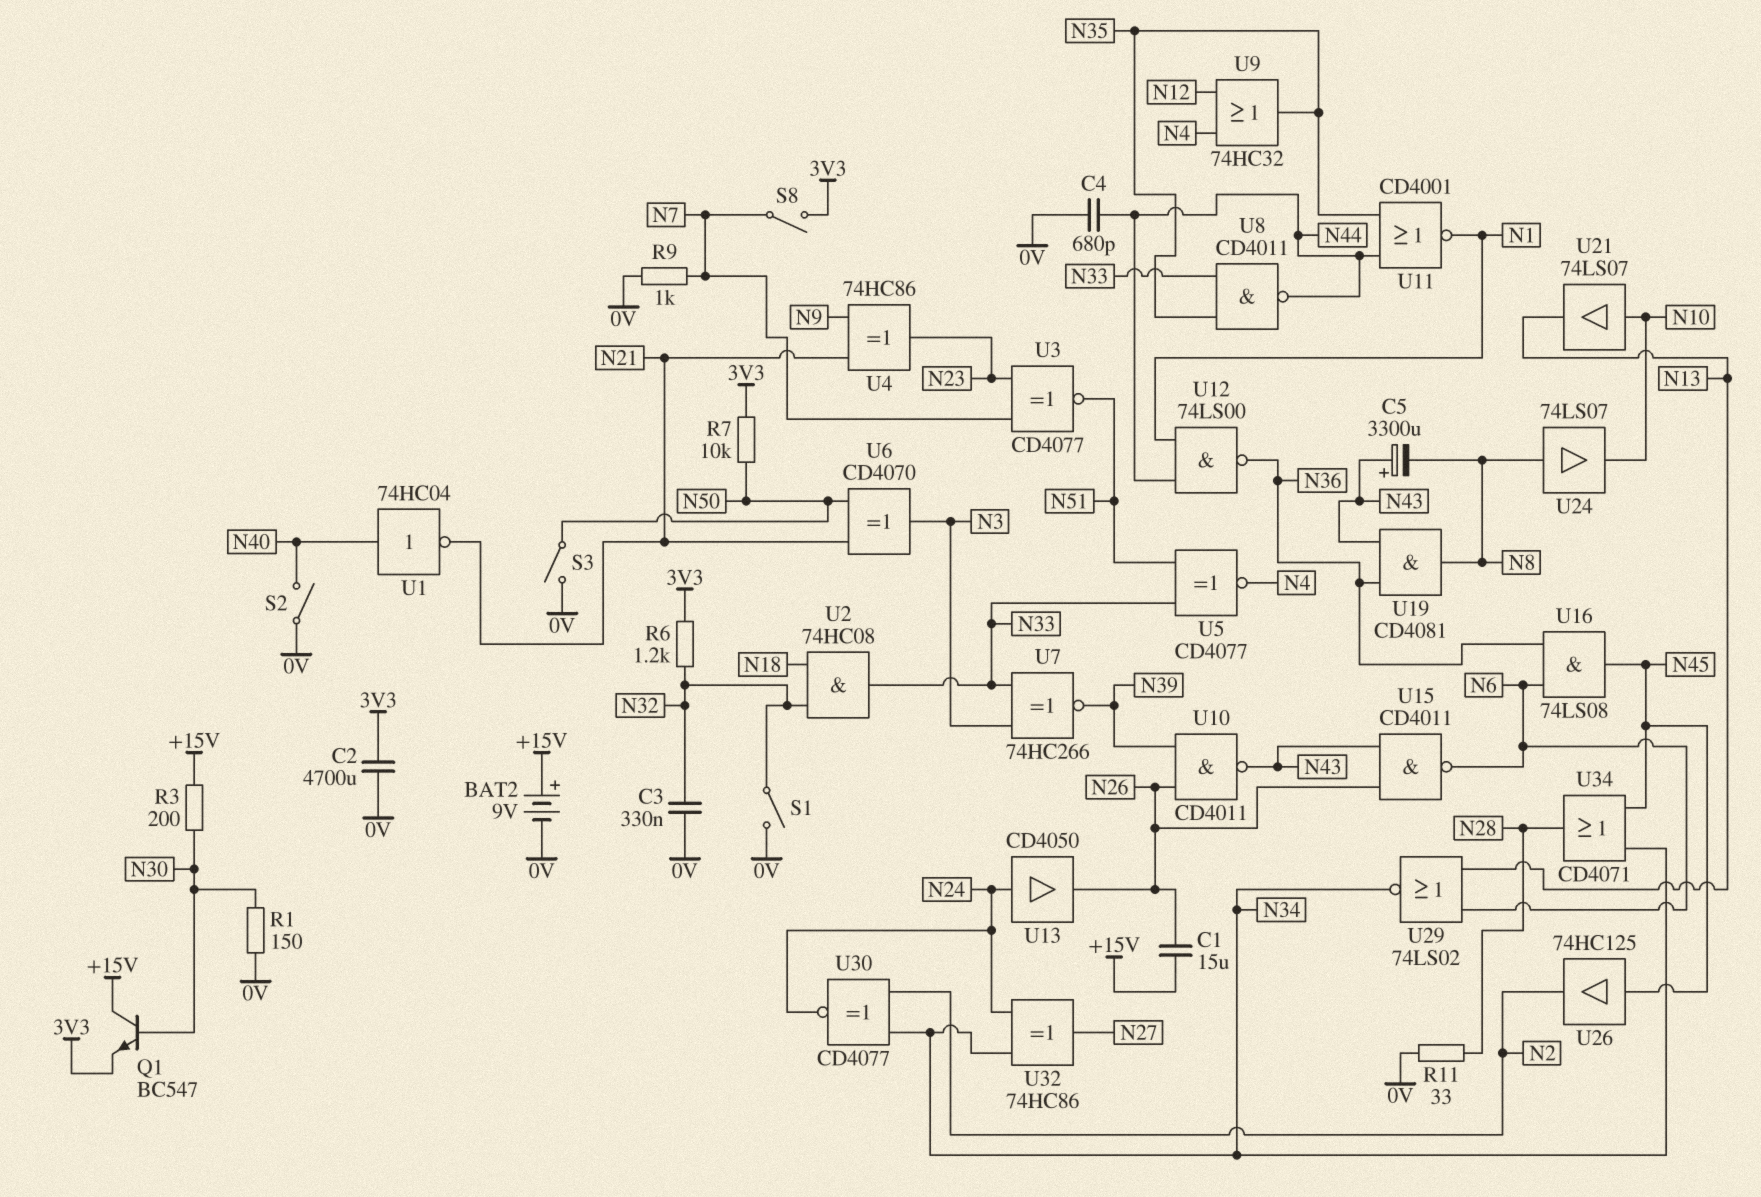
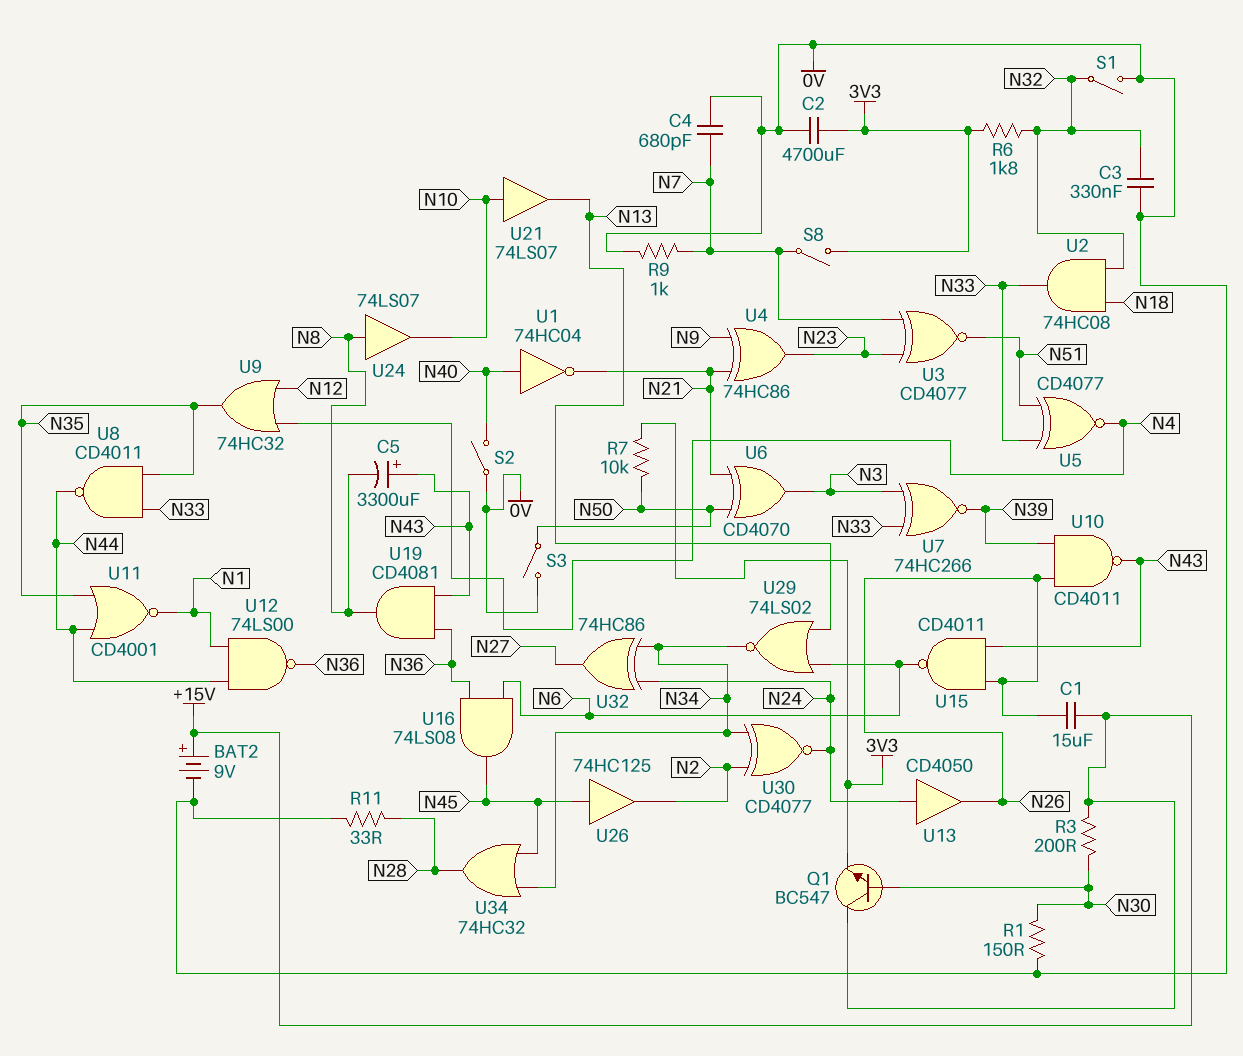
C4: 680pF (0V, N44) -> 680pF (0V, N7)
R6: 1.2k (3V3, N32) -> 1.8k (3V3, N32)
U34: OR CD4071 (in N34, in N45, out N28) -> OR 74HC32 (in N34, in N45, out N28)

